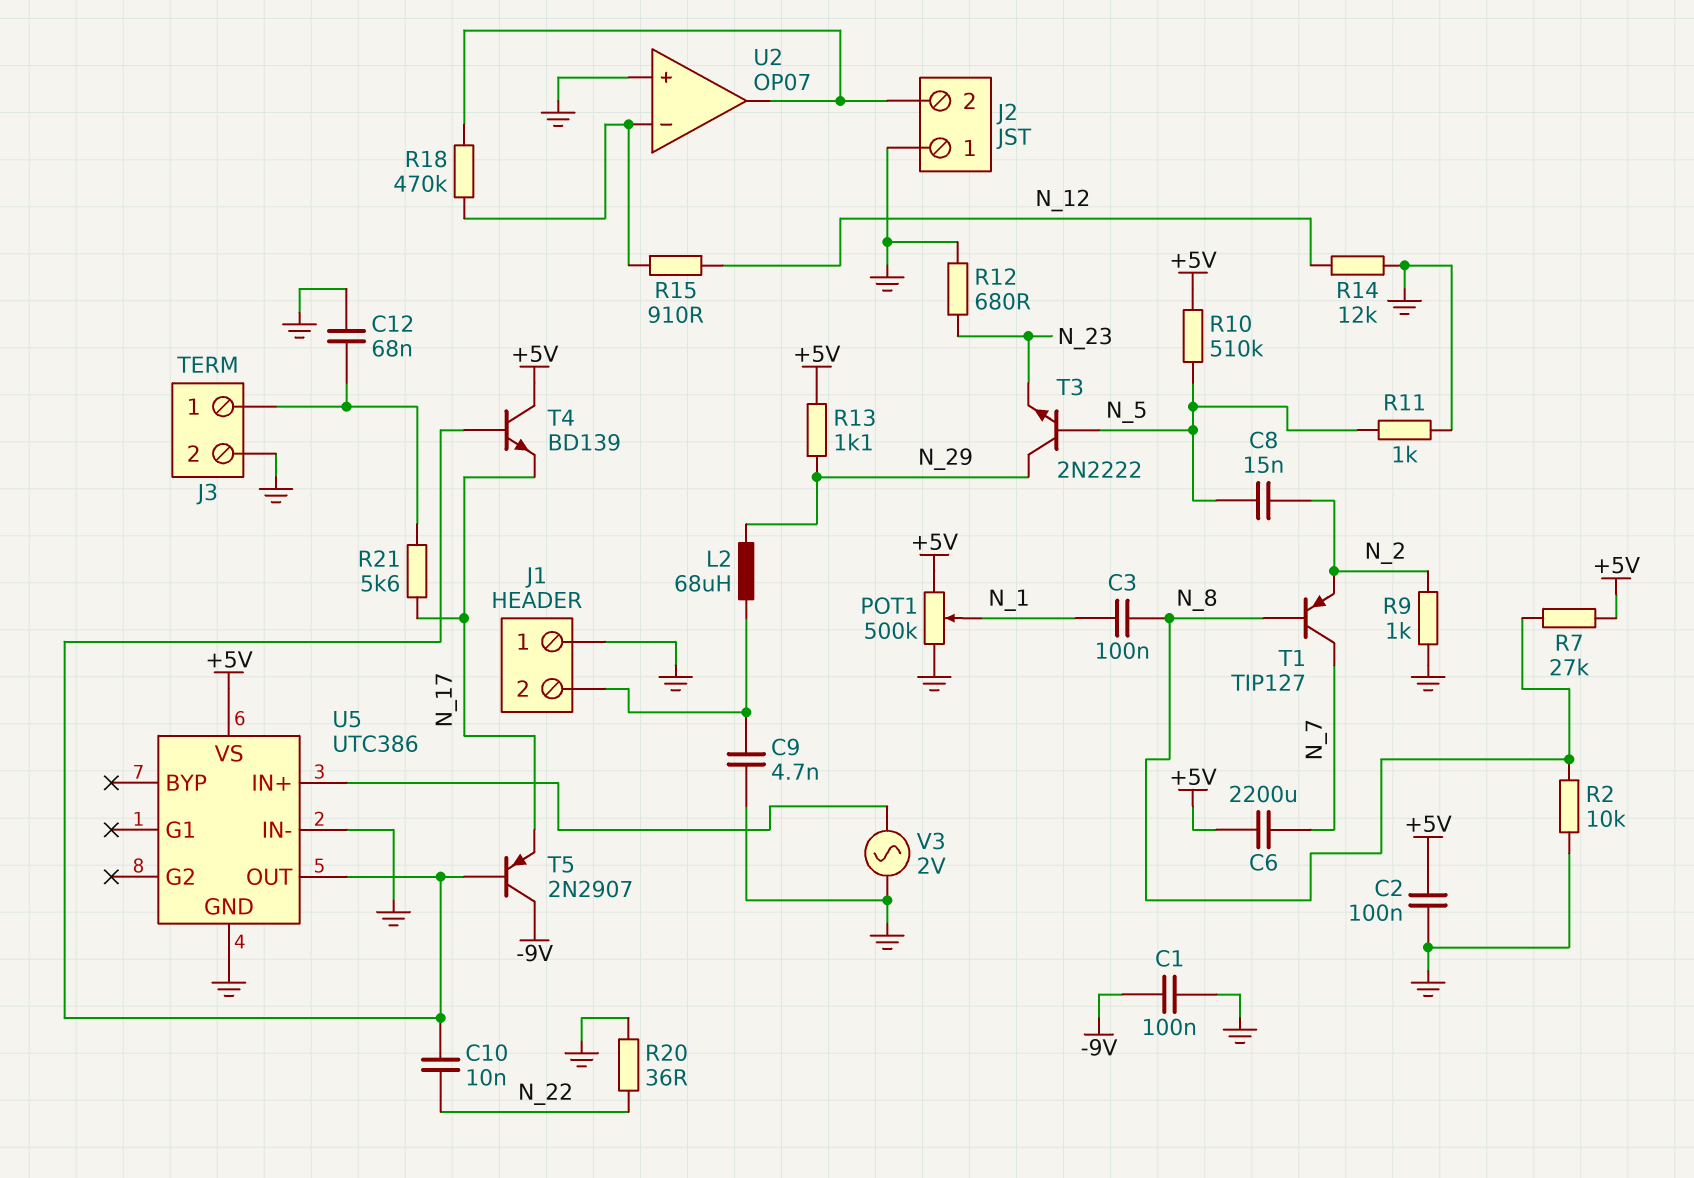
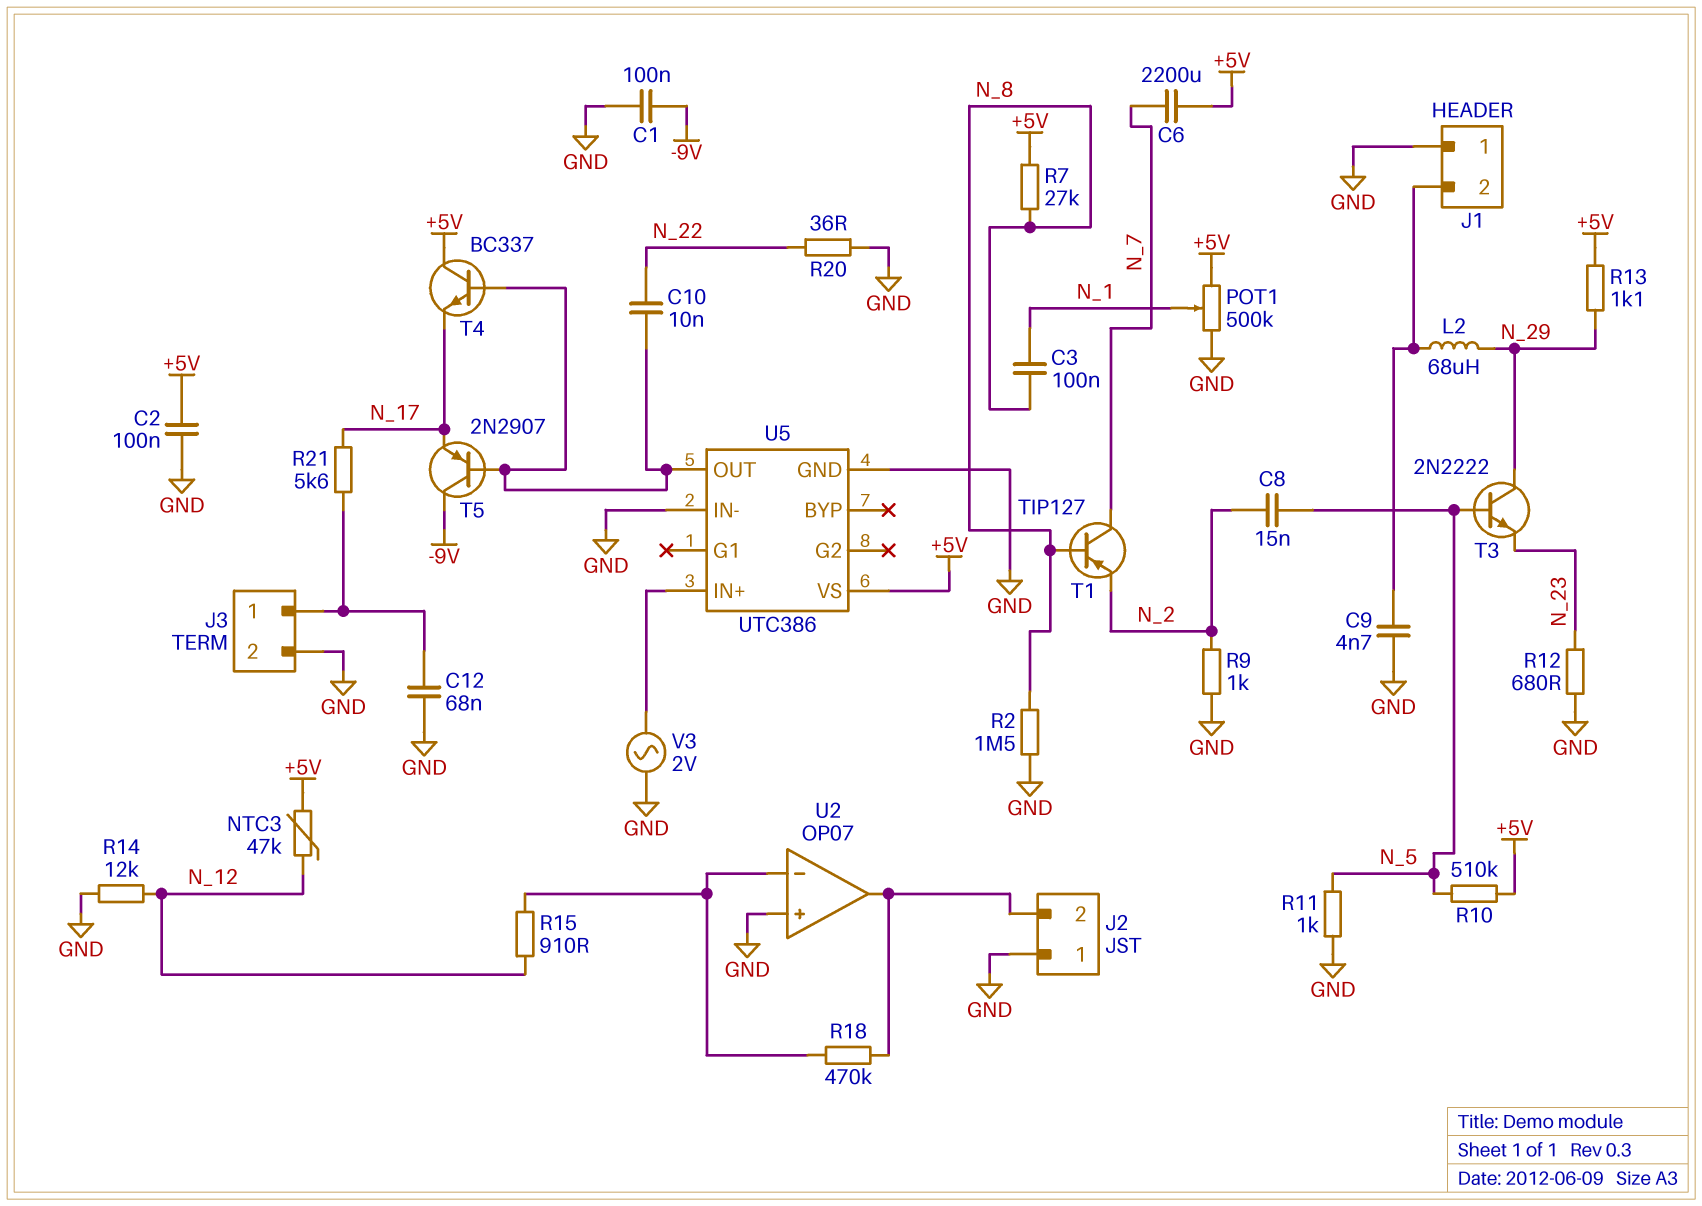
NTC3: none -> 47k (+5V, N_12)
R2: 10k (GND, N_8) -> 1.5M (GND, N_8)
T4: NPN BD139 (B U5/OUT, C +5V, E N_17) -> NPN BC337 (B U5/OUT, C +5V, E N_17)

